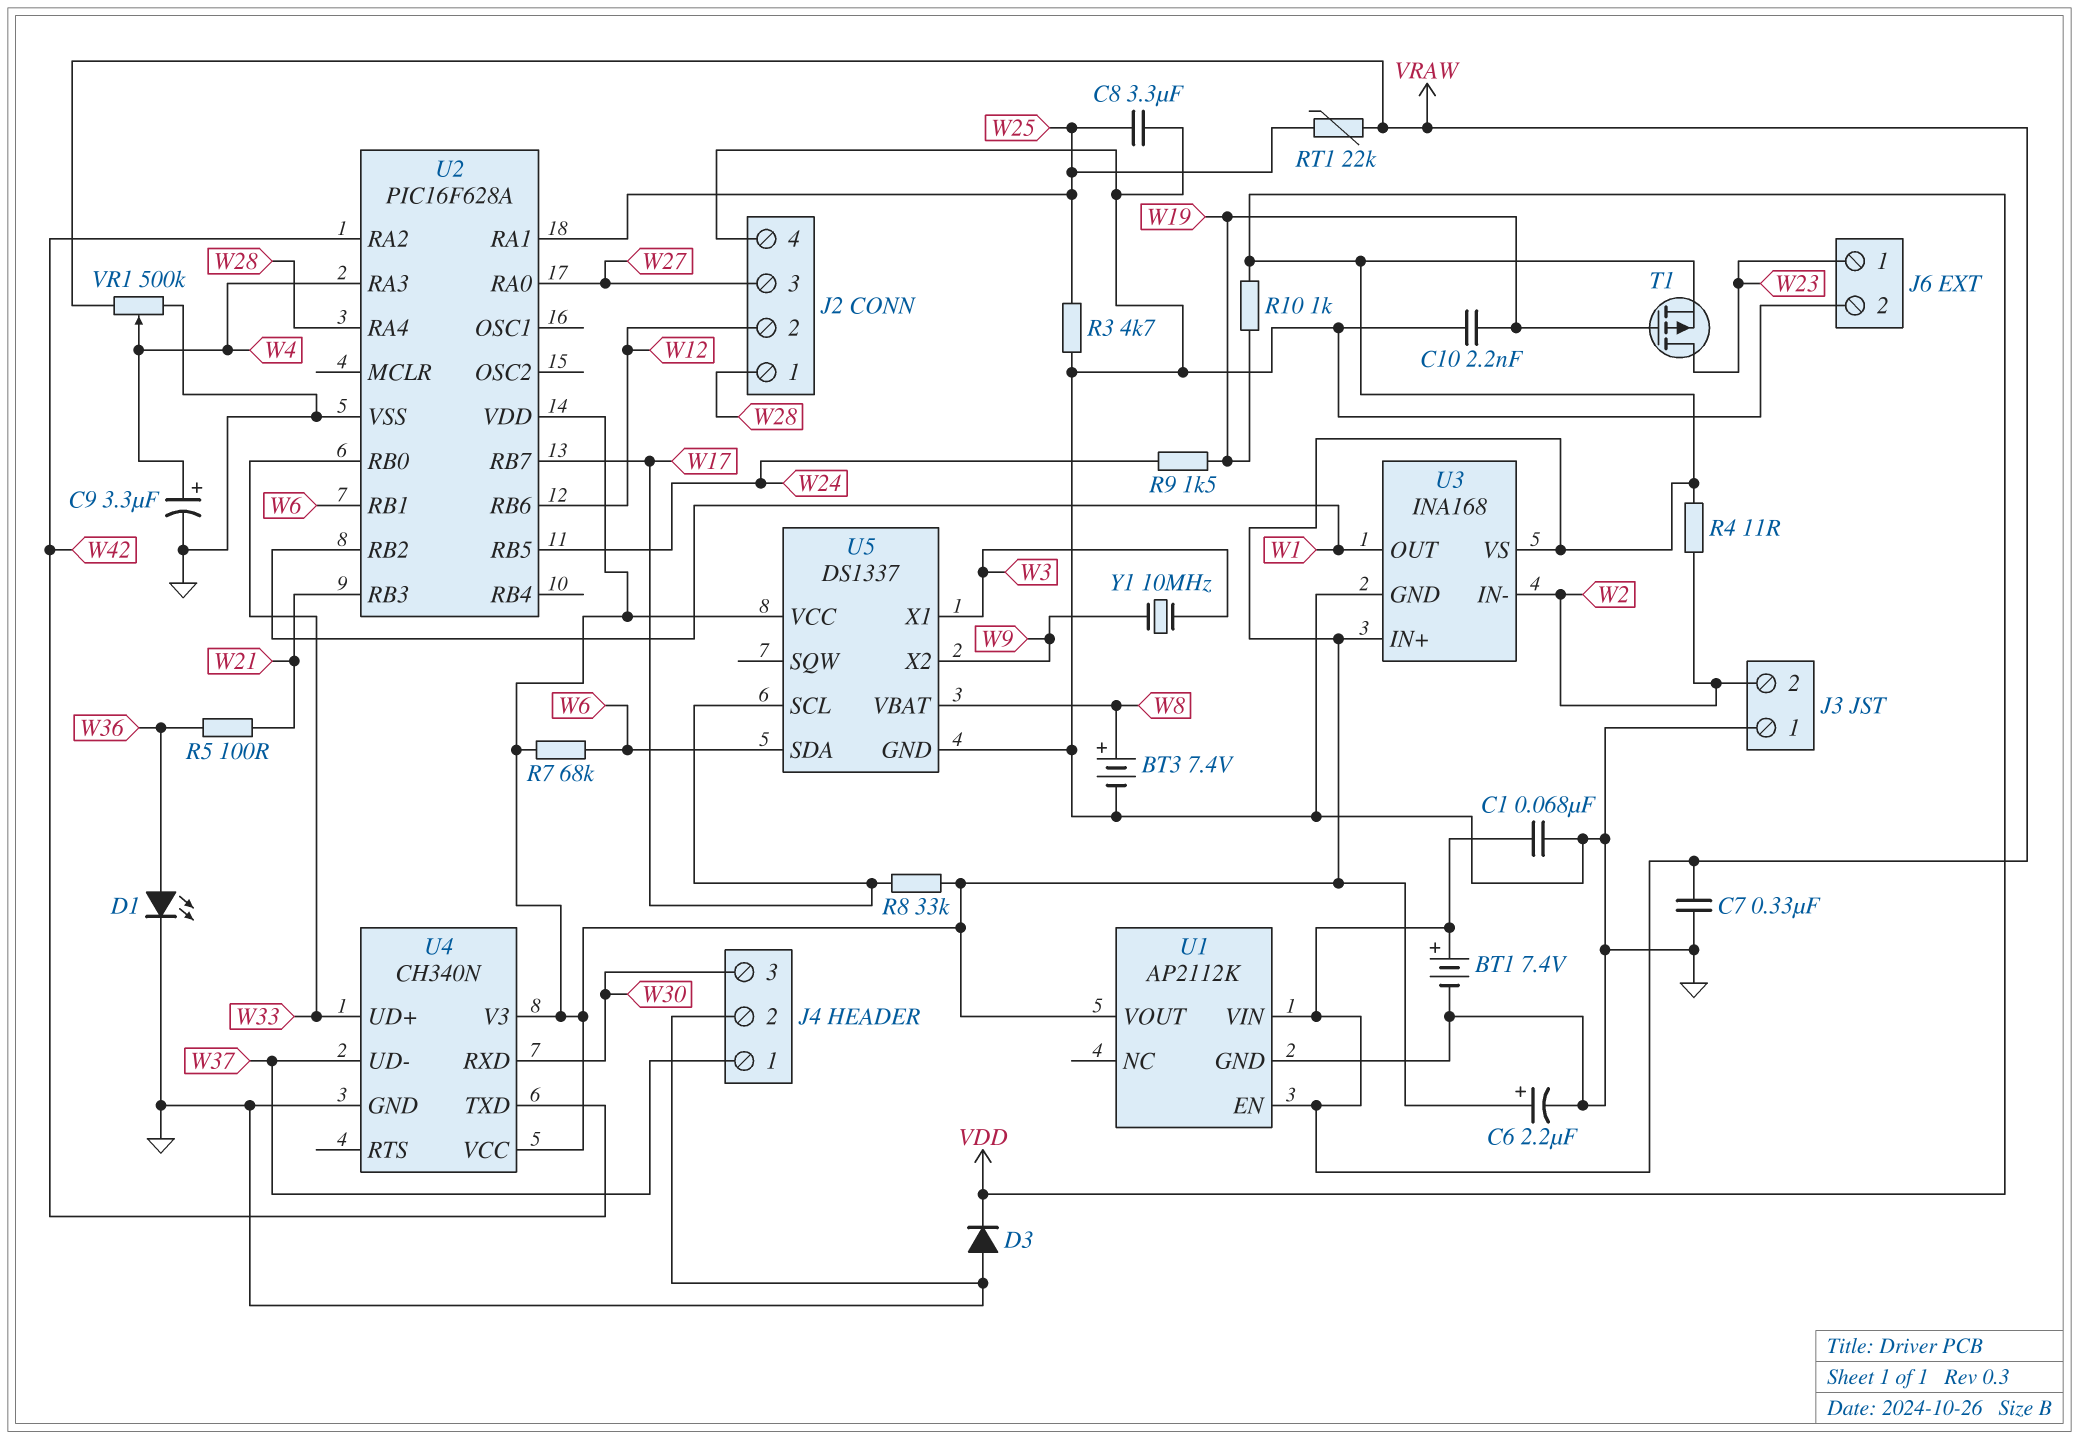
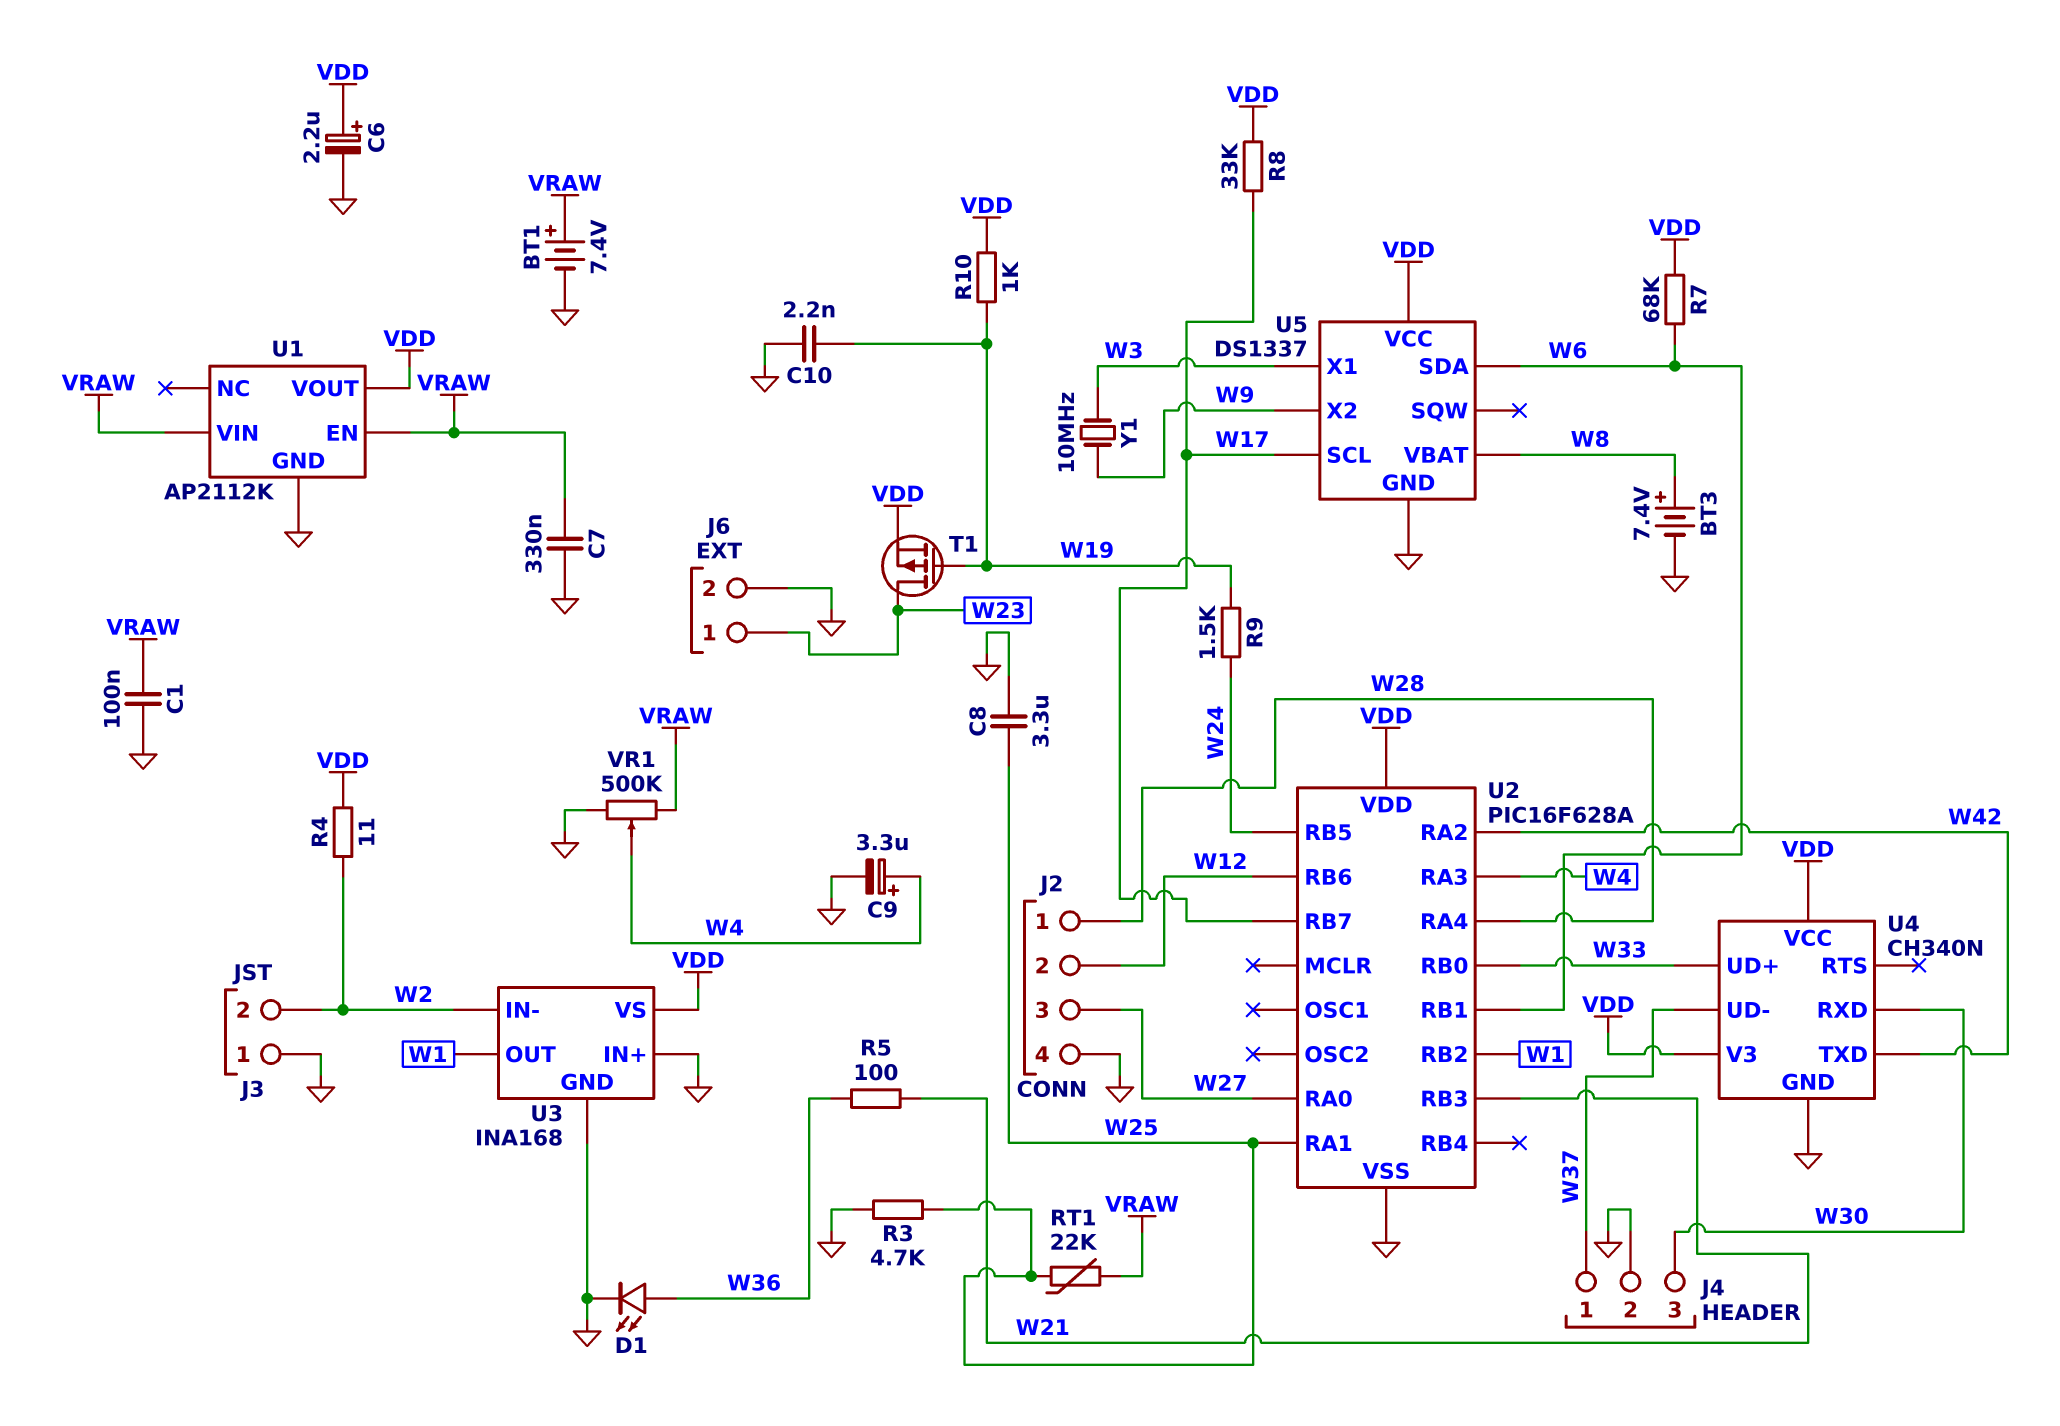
C1: 68nF (GND, VRAW) -> 100nF (GND, VRAW)
D3: diode (A GND, K VDD) -> none
U3 pin IN+: VDD -> GND

